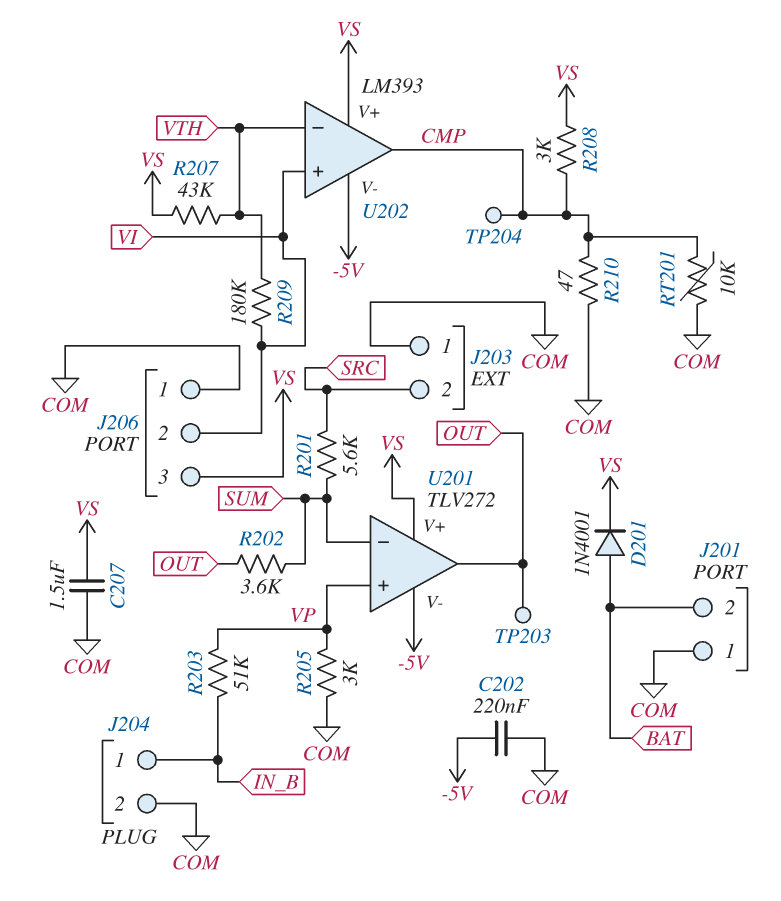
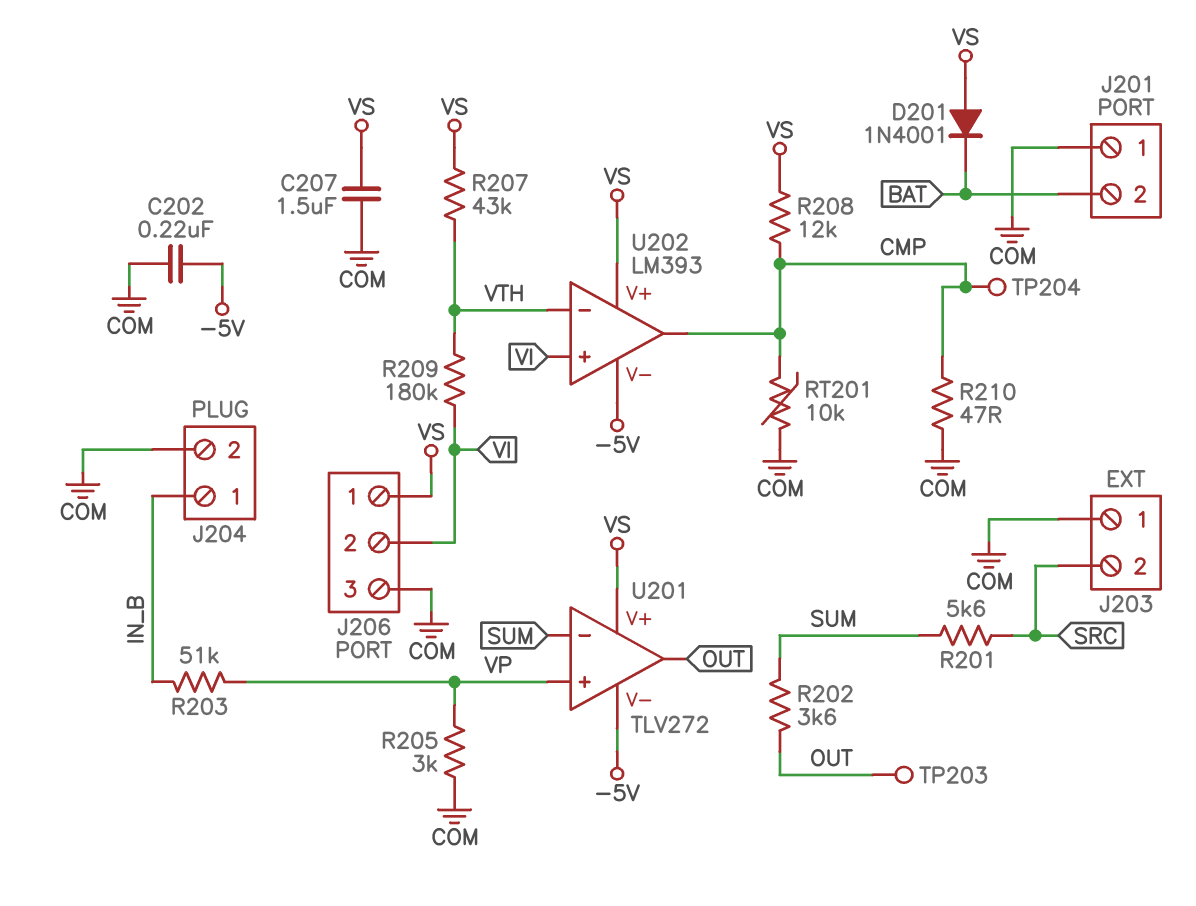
D201: diode 1N4001 (A BAT, K VS) -> diode 1N4001 (A VS, K BAT)
J206 pin 1: COM -> VS
J206 pin 3: VS -> COM
R208: 3k (CMP, VS) -> 12k (CMP, VS)

